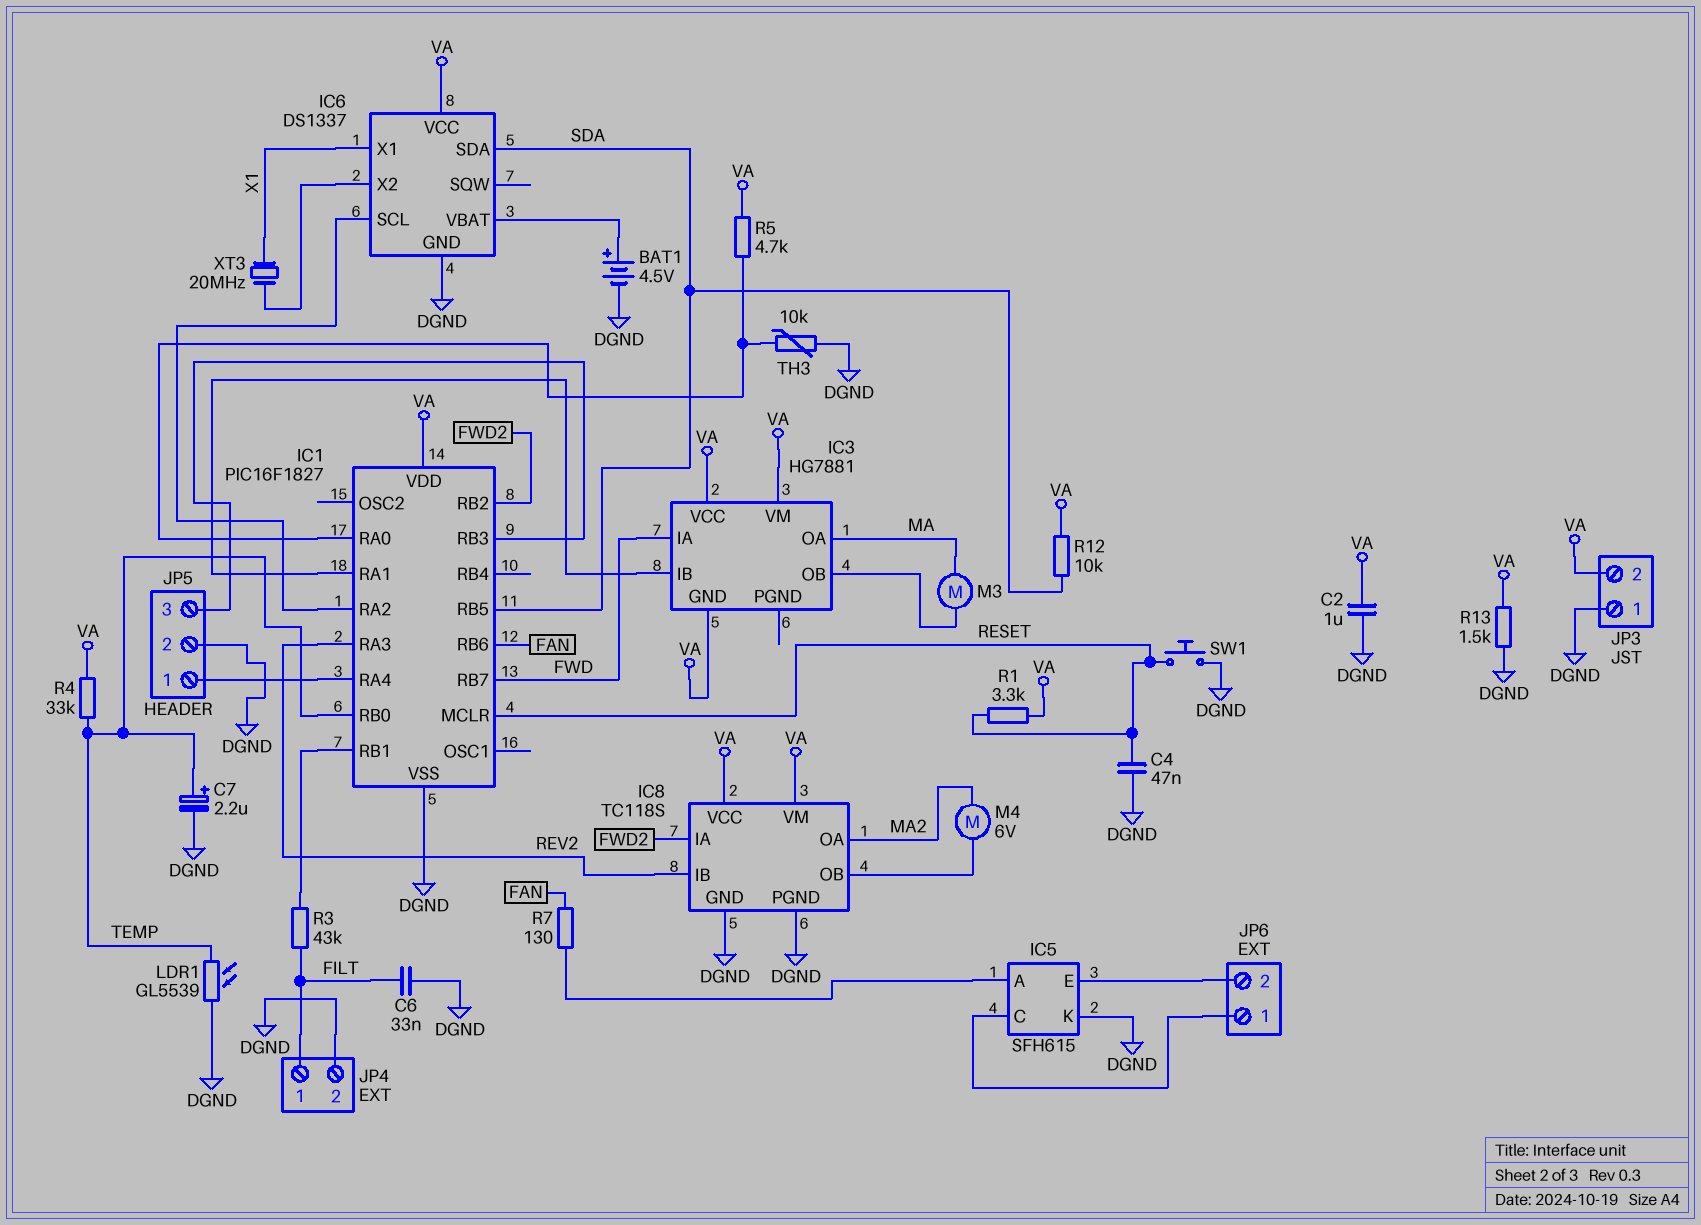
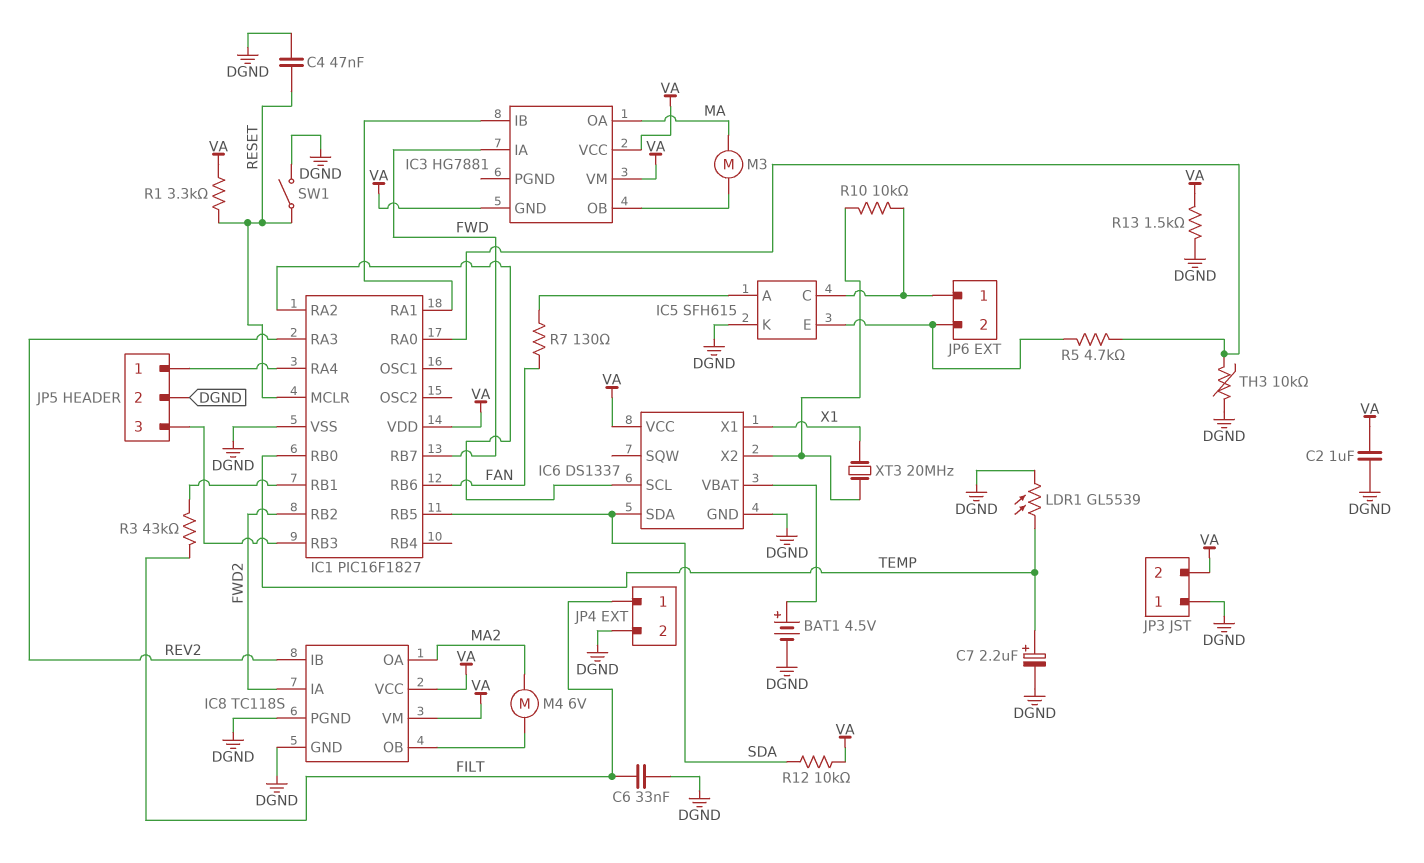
R4: 33k (TEMP, VA) -> none
R5: 4.7k (IC1/RA0, VA) -> 4.7k (IC1/RA0, IC5/E)
R10: none -> 10k (IC5/C, IC6/X2)
SW1: button (DGND, RESET) -> switch (DGND, RESET)

